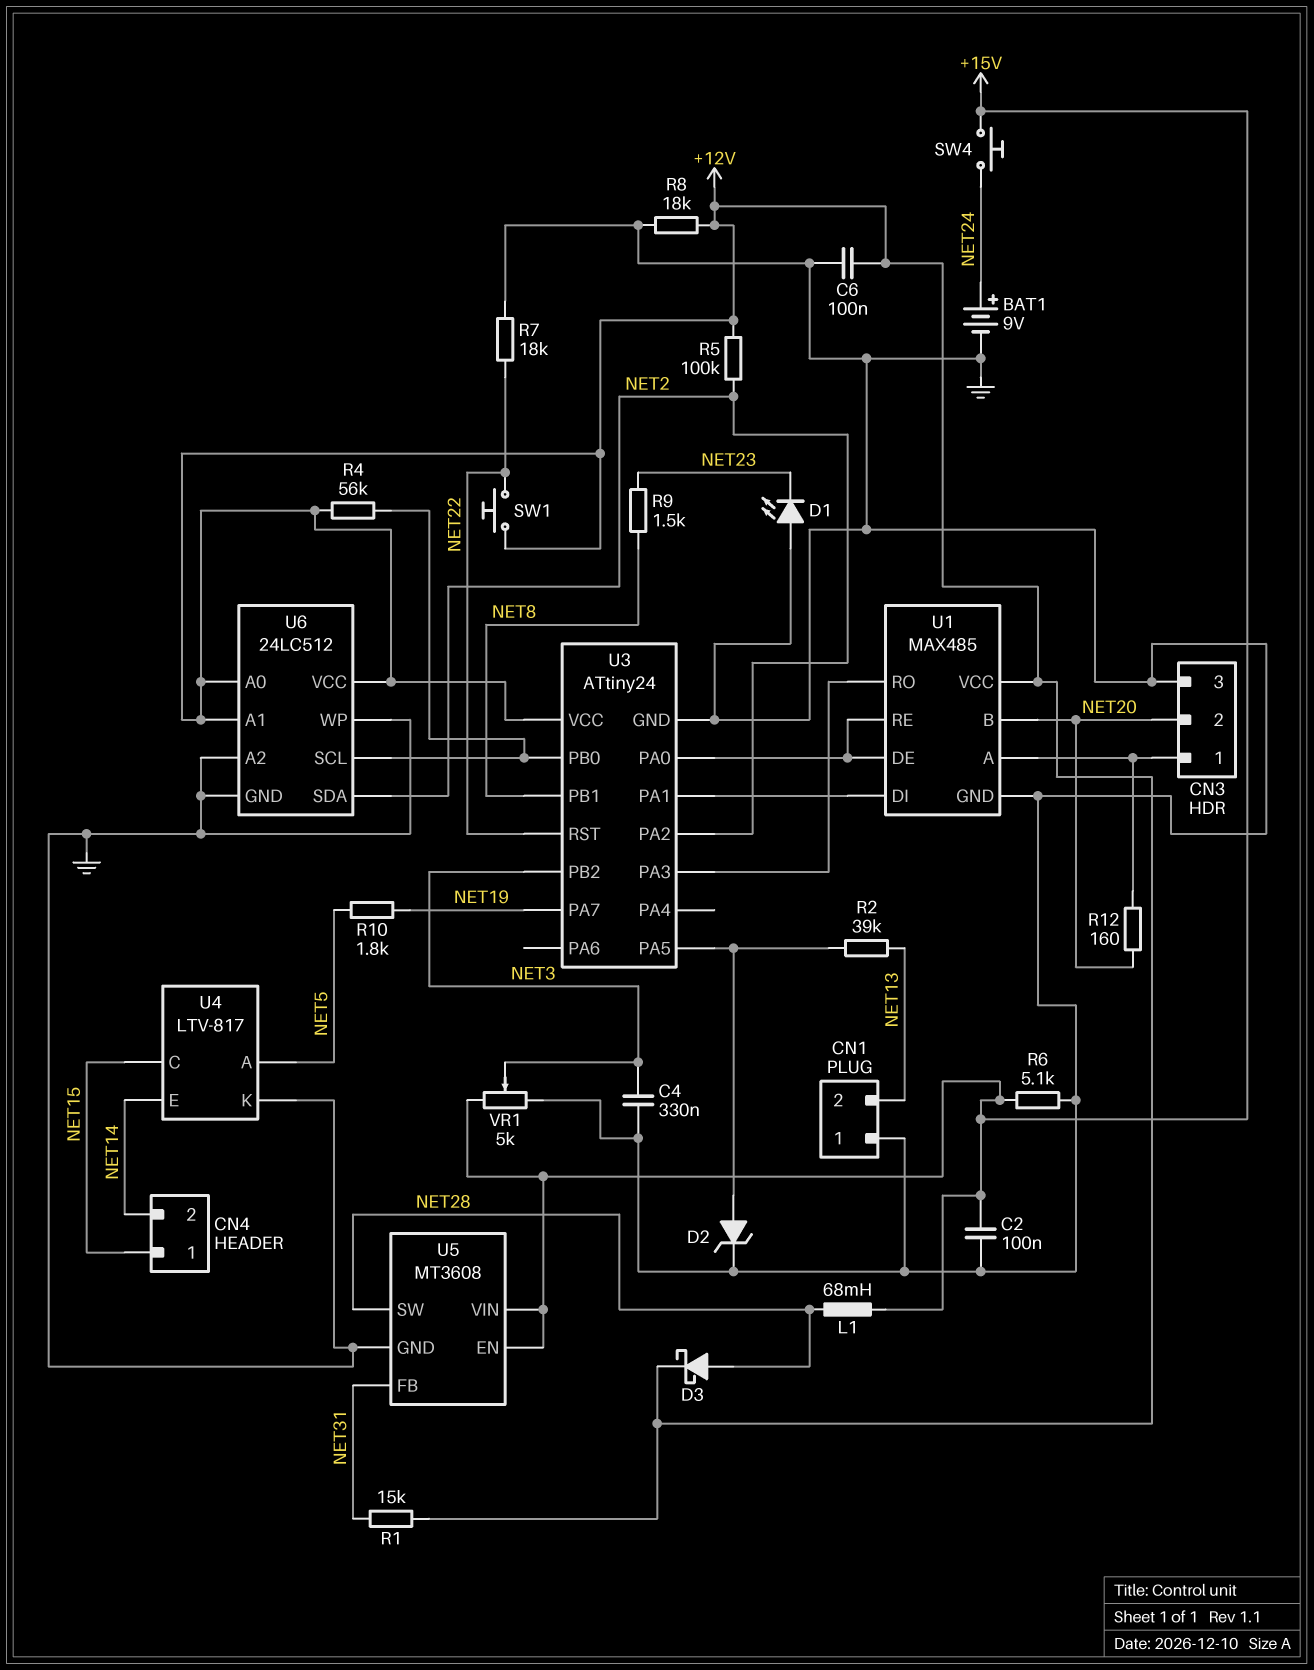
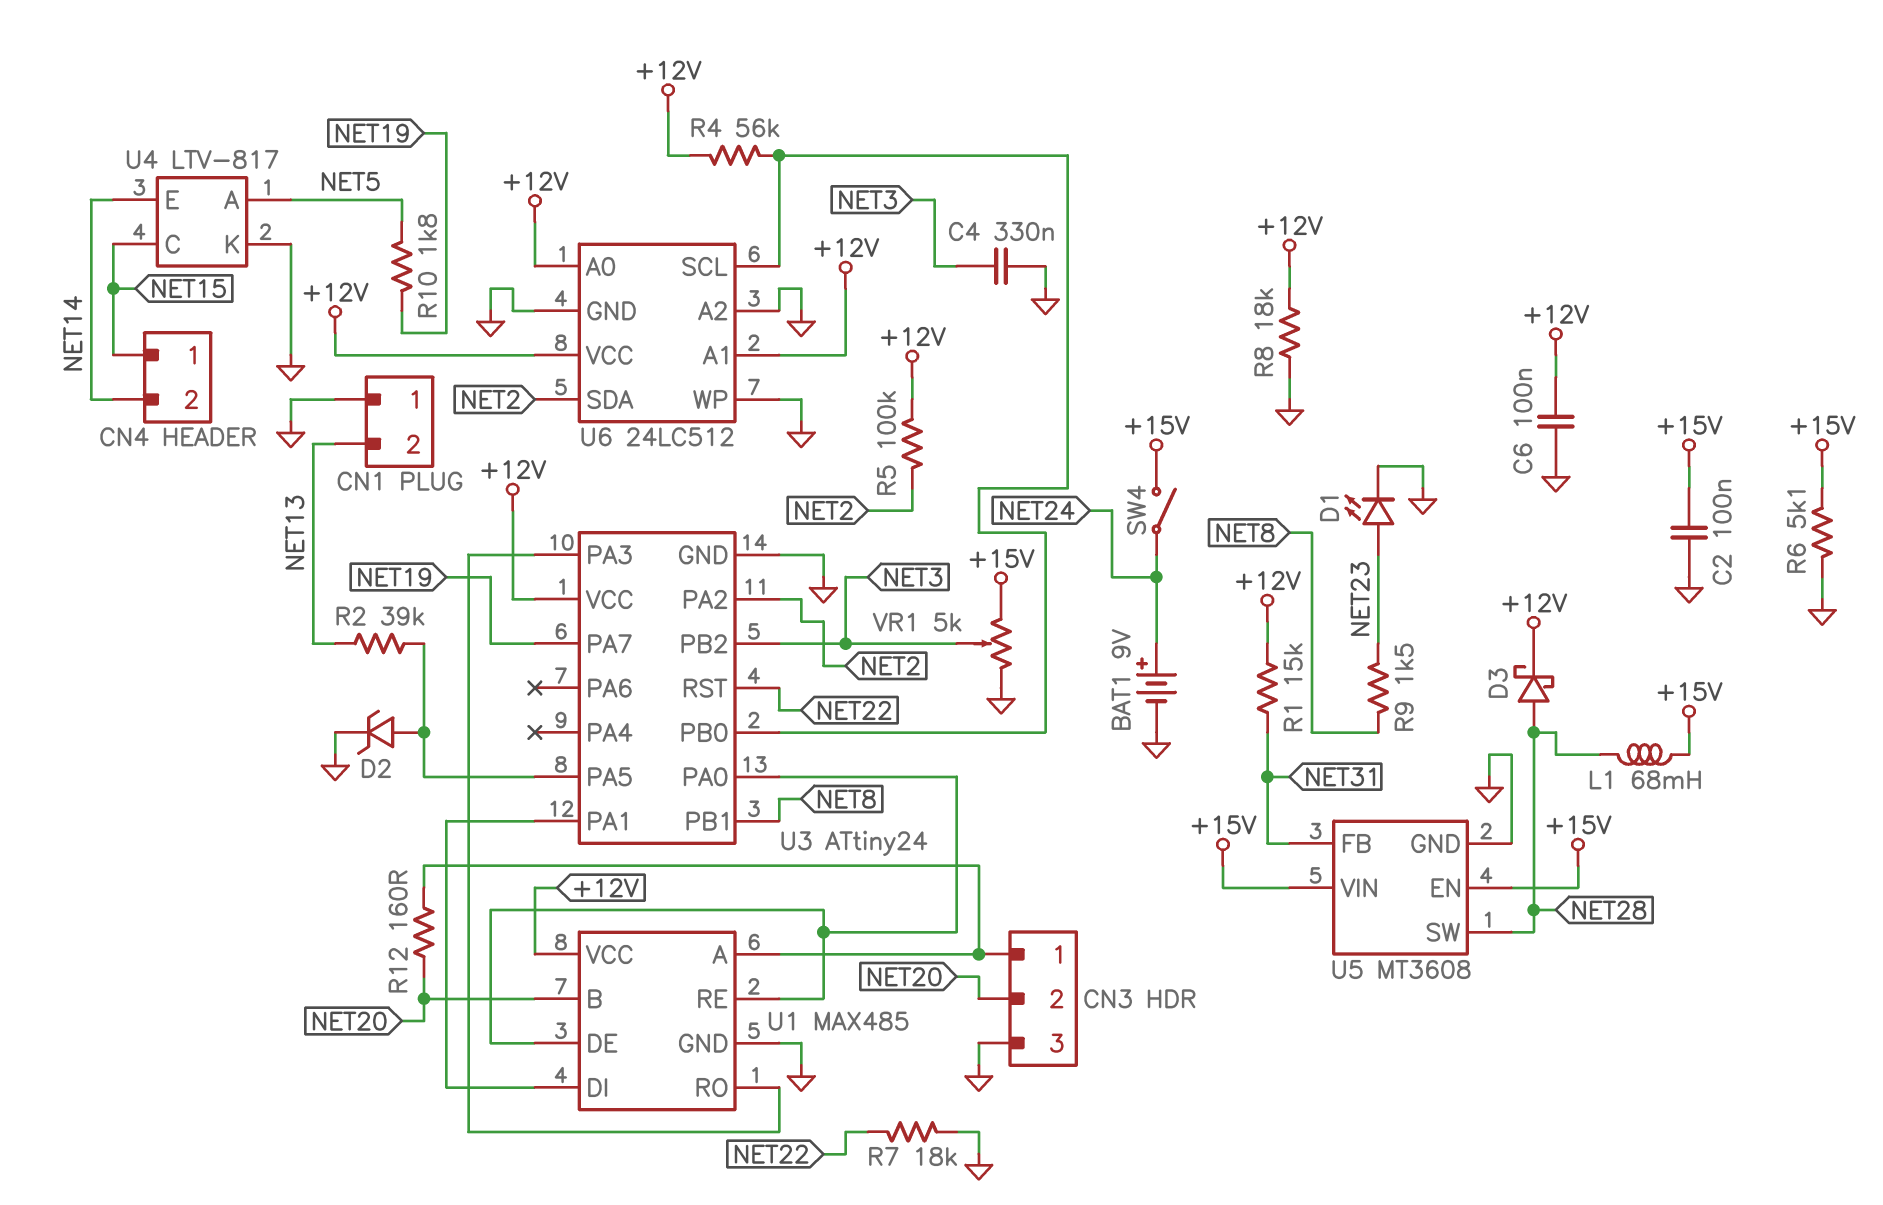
D1: LED (A GND, K NET23) -> LED (A NET23, K GND)
SW1: button (+12V, NET22) -> none
SW4: button (+15V, NET24) -> switch (+15V, NET24)

